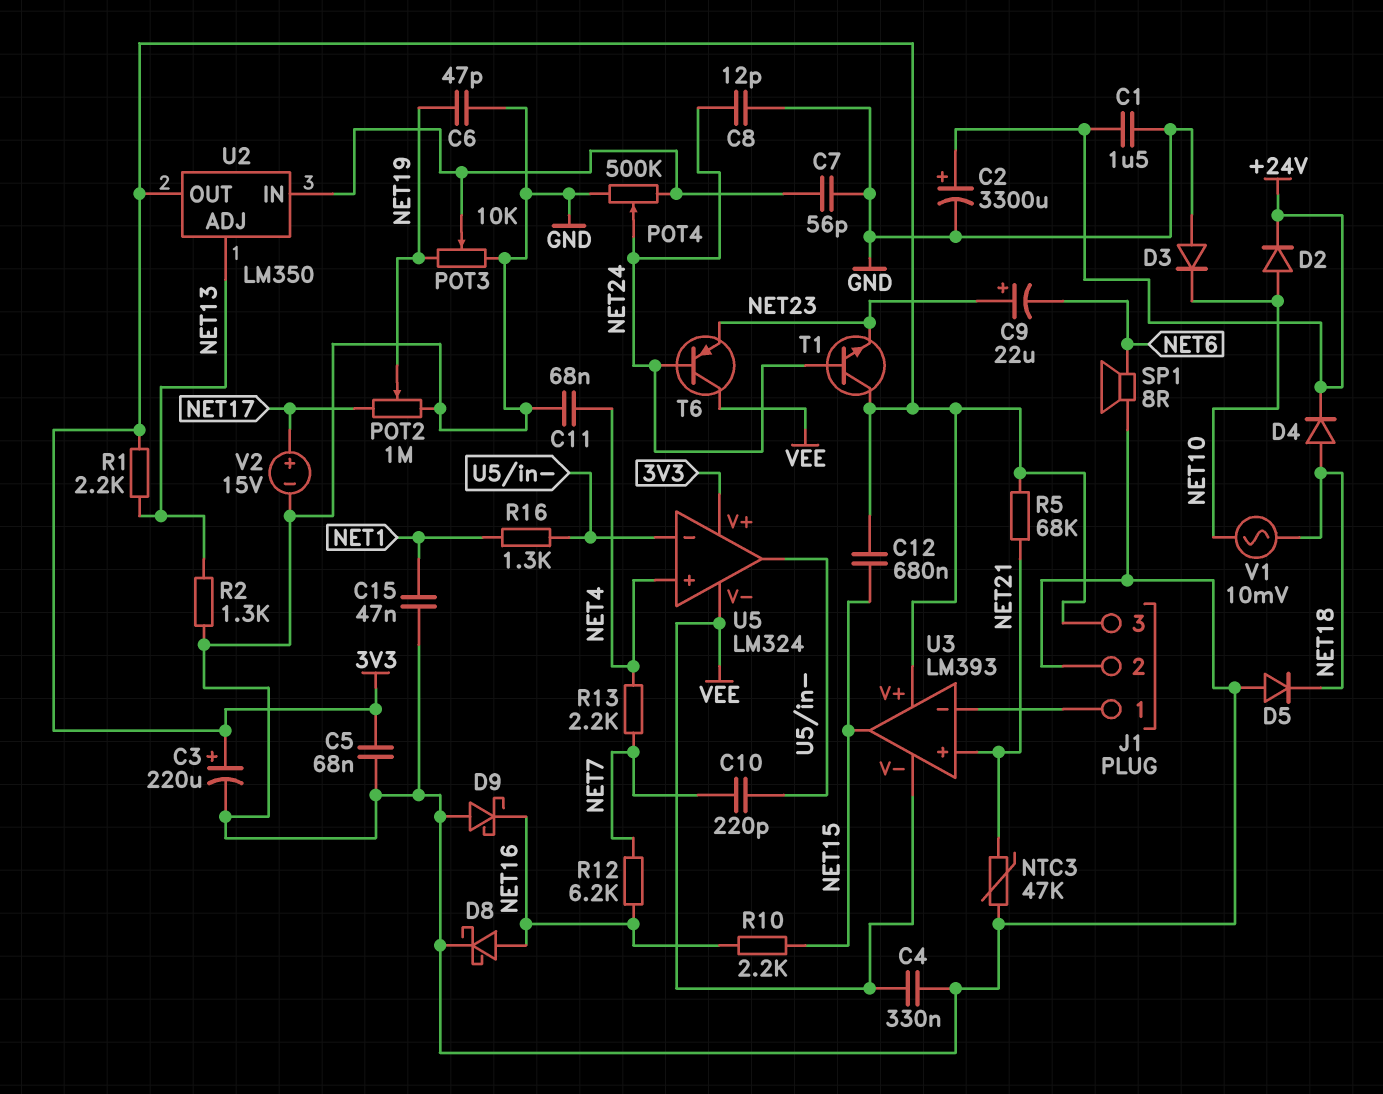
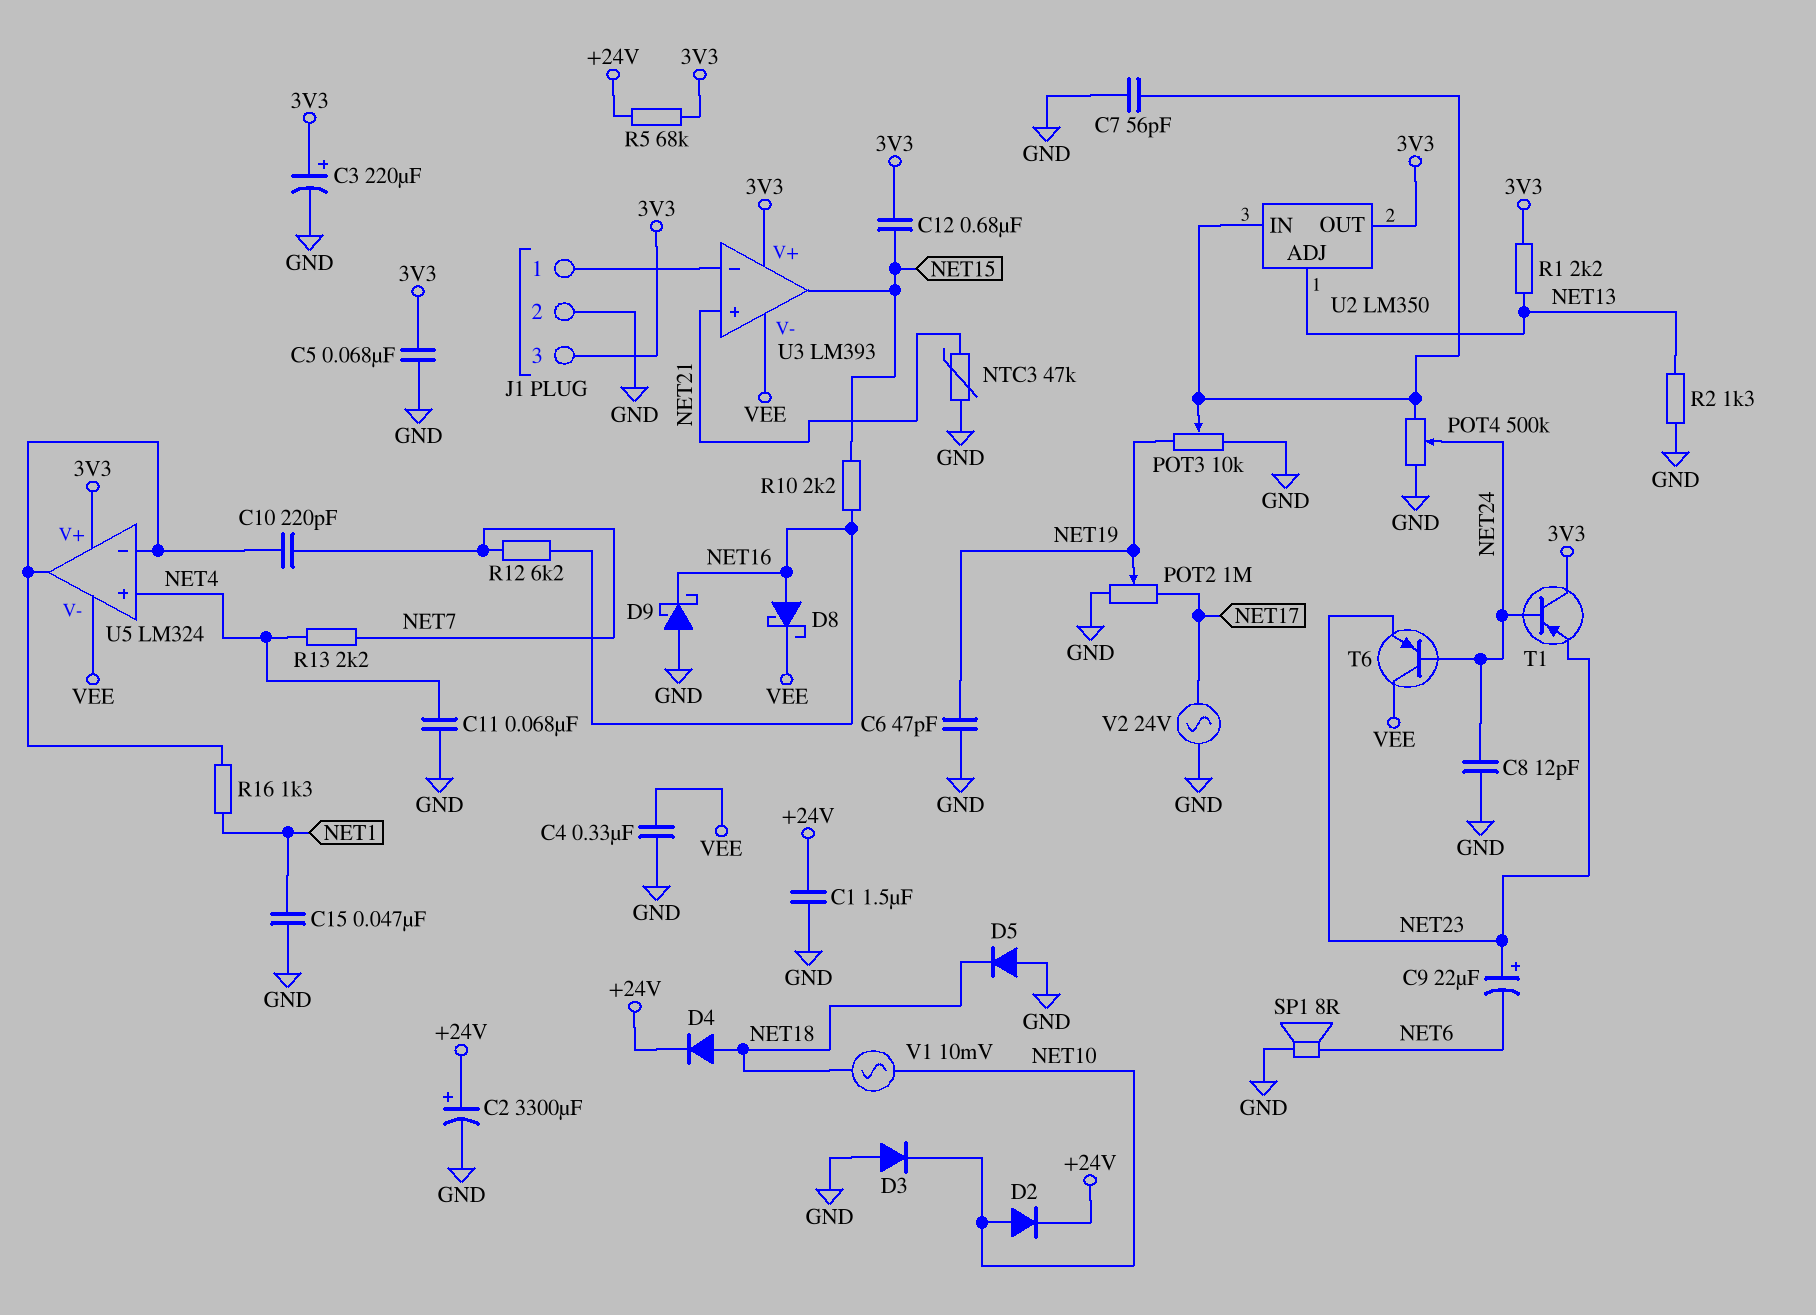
D8: schottky (A NET16, K GND) -> schottky (A NET16, K VEE)
R5: 68k (3V3, NET21) -> 68k (+24V, 3V3)
T1: NPN (B NET24, C 3V3, E NET23) -> PNP (B NET24, C 3V3, E NET23)
V2: 15V (plus NET17, minus GND) -> AC 24V (GND, NET17)

